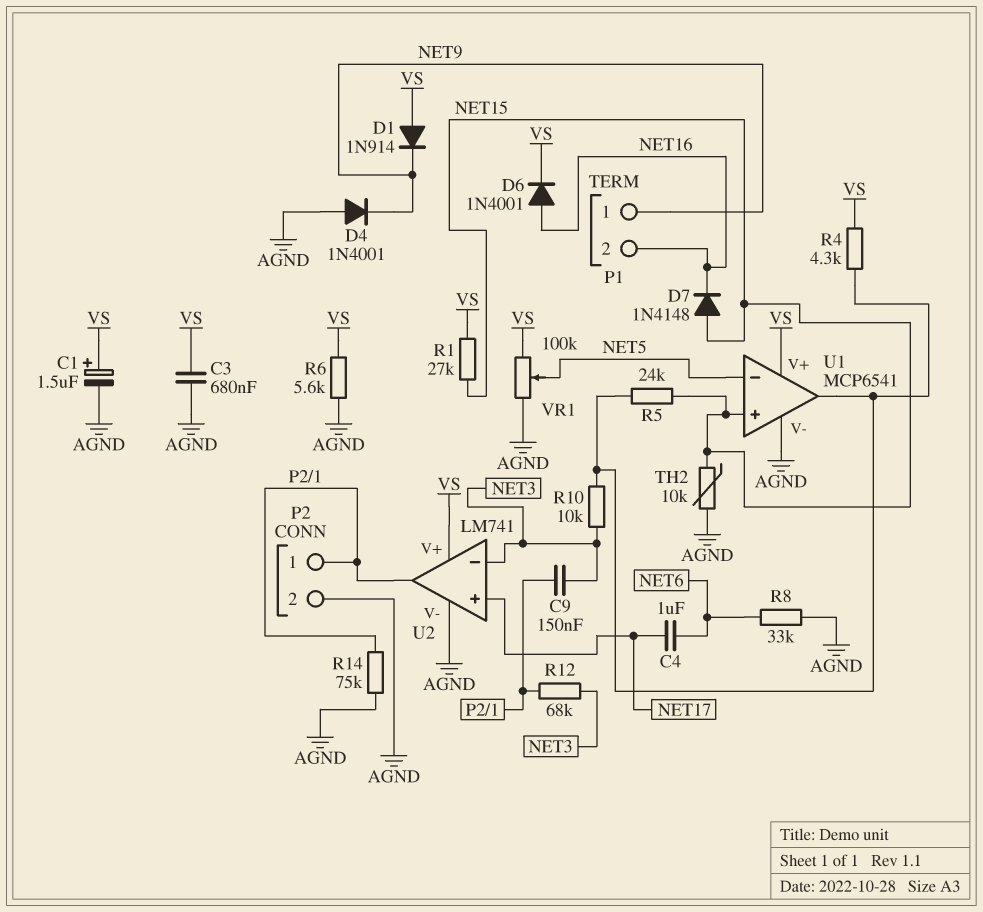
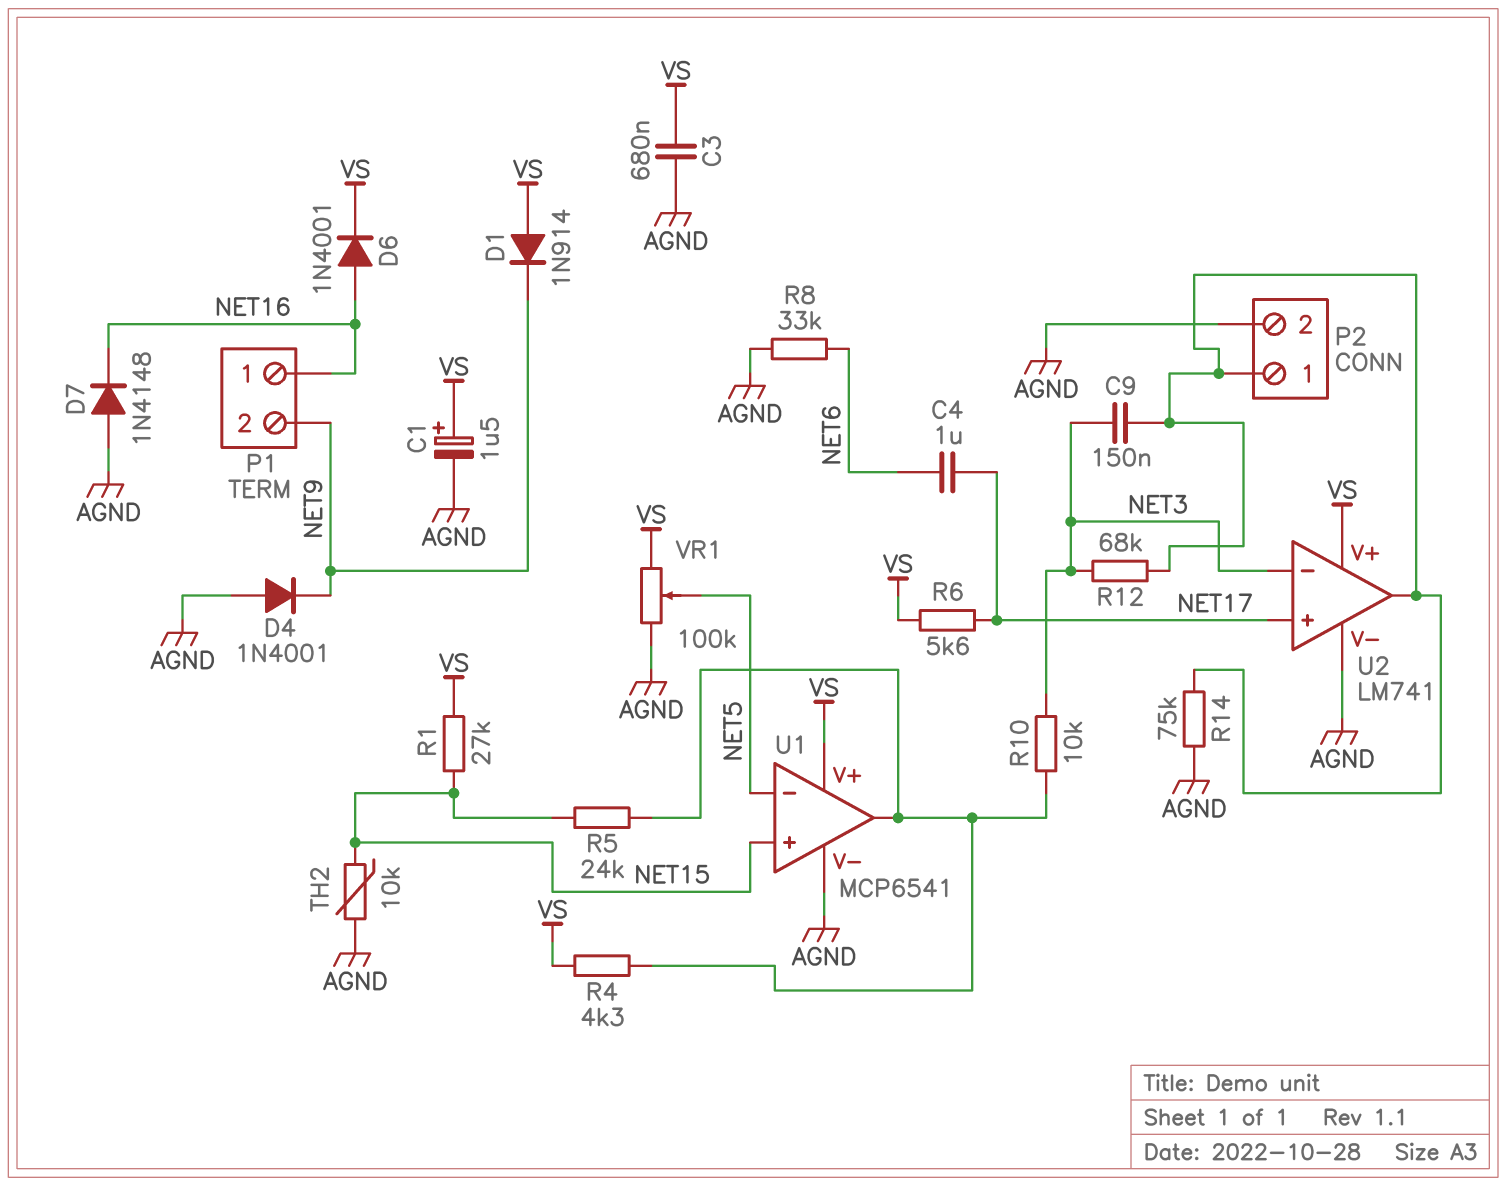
D7: diode 1N4148 (A NET15, K NET16) -> diode 1N4148 (A AGND, K NET16)
P1 pin 1: NET9 -> NET16
P1 pin 2: NET16 -> NET9
R6: 5.6k (AGND, VS) -> 5.6k (NET17, VS)

